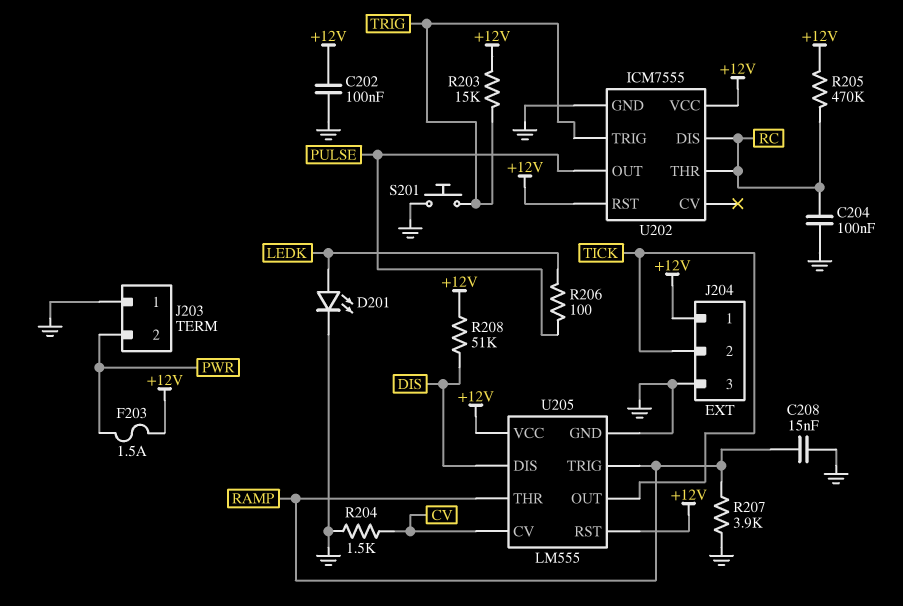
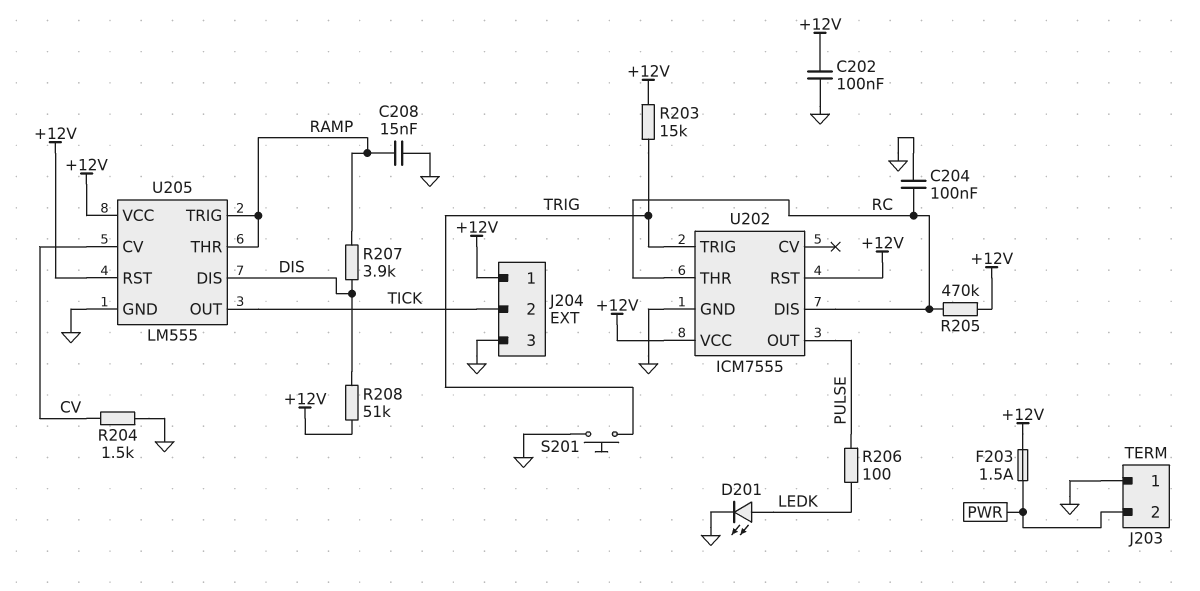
R207: 3.9k (GND, RAMP) -> 3.9k (DIS, RAMP)

